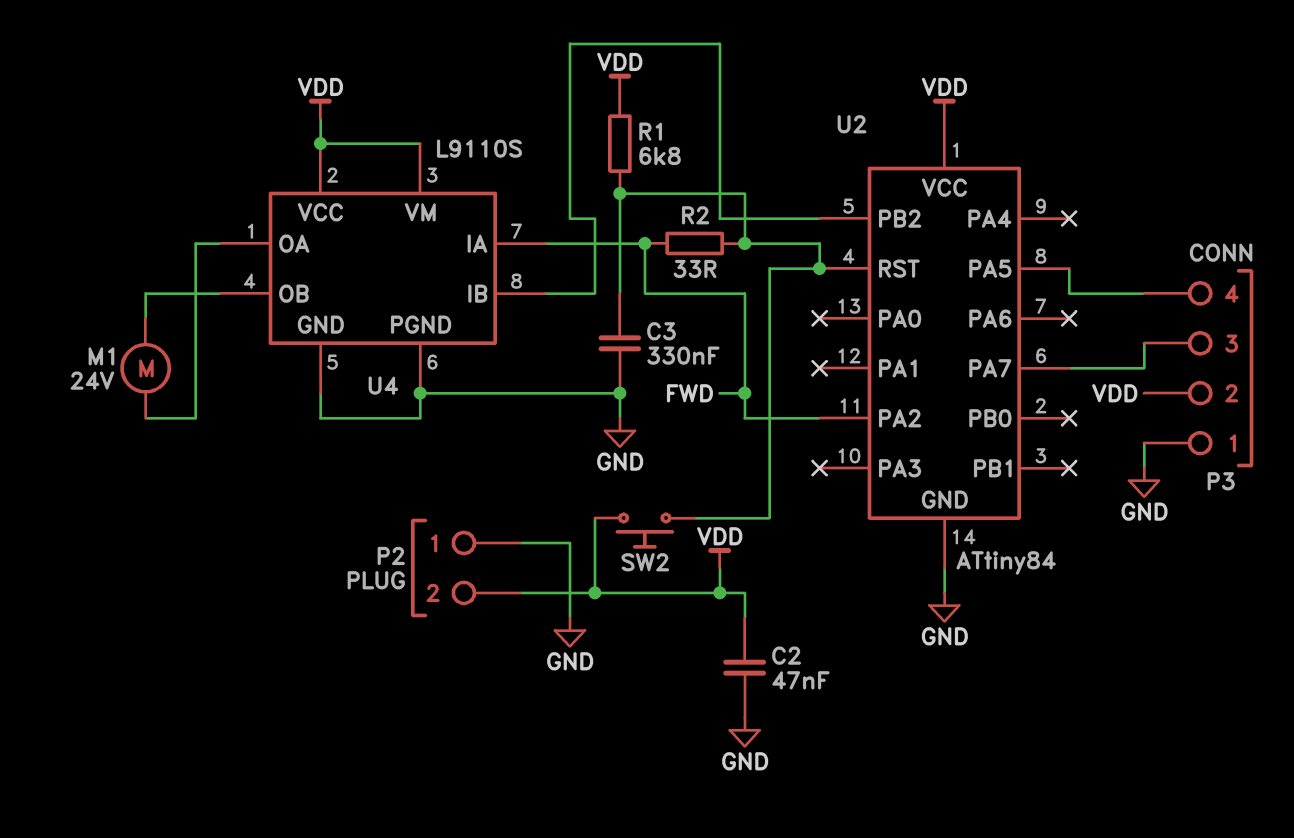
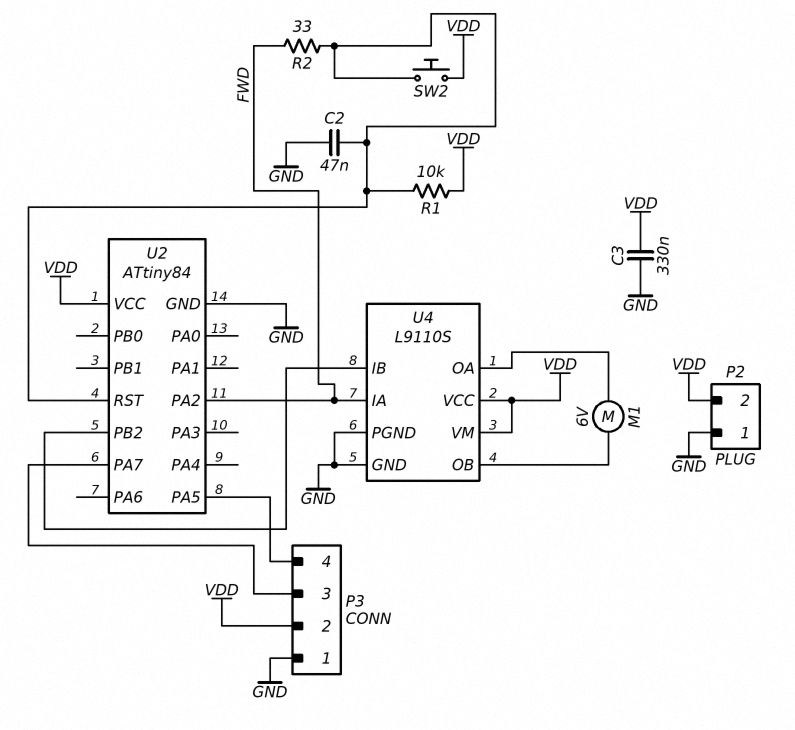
C2: 47nF (GND, VDD) -> 47nF (GND, U2/RST)
C3: 330nF (GND, U2/RST) -> 330nF (GND, VDD)
M1: motor 24V (U4/OA, U4/OB) -> motor 6V (U4/OA, U4/OB)
R1: 6.8k (U2/RST, VDD) -> 10k (U2/RST, VDD)

